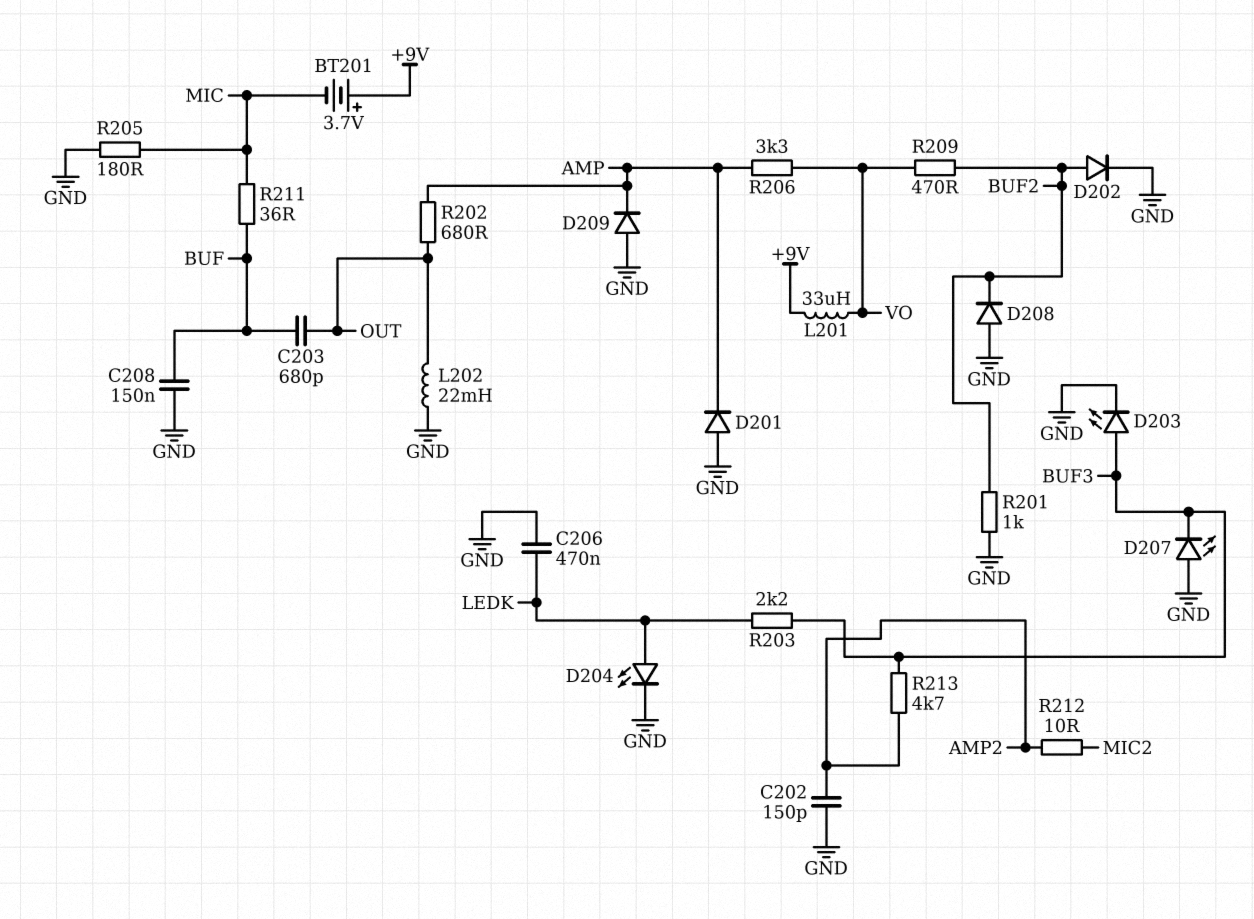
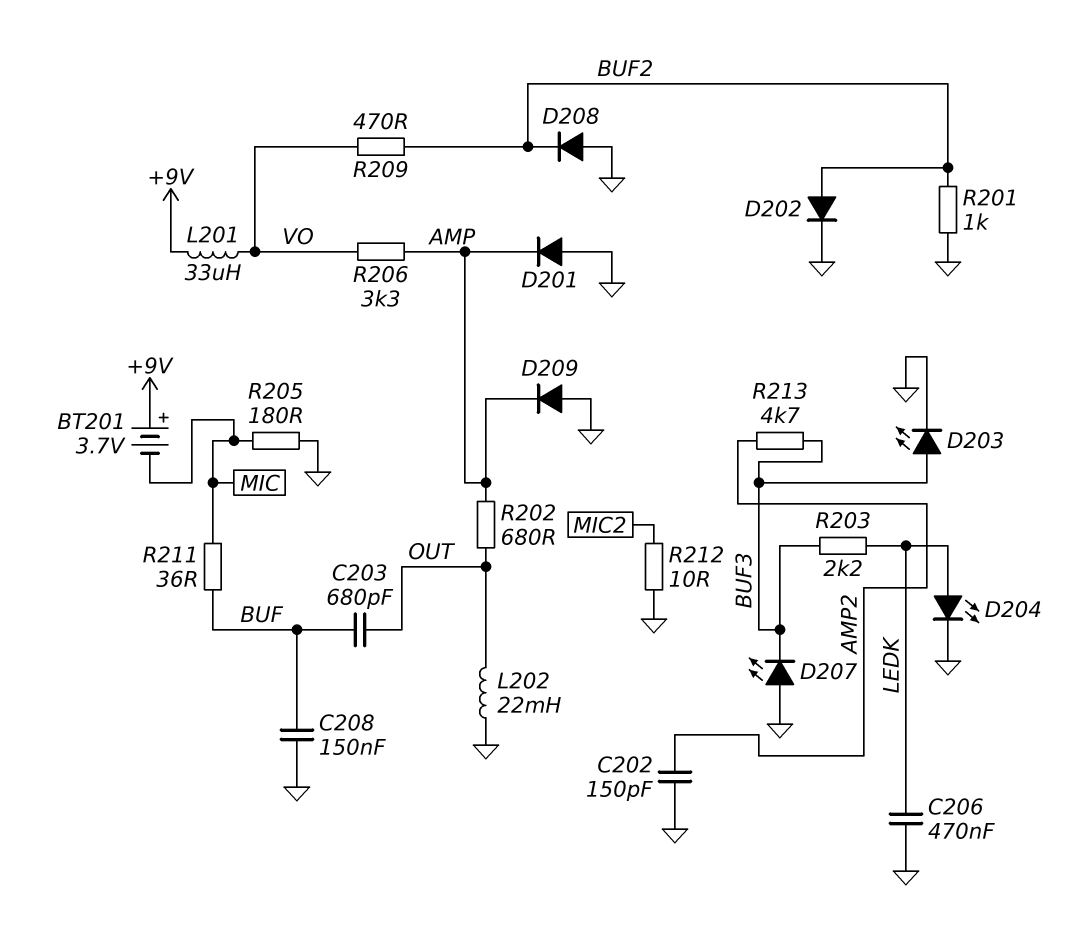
R212: 10 (AMP2, MIC2) -> 10 (GND, MIC2)

